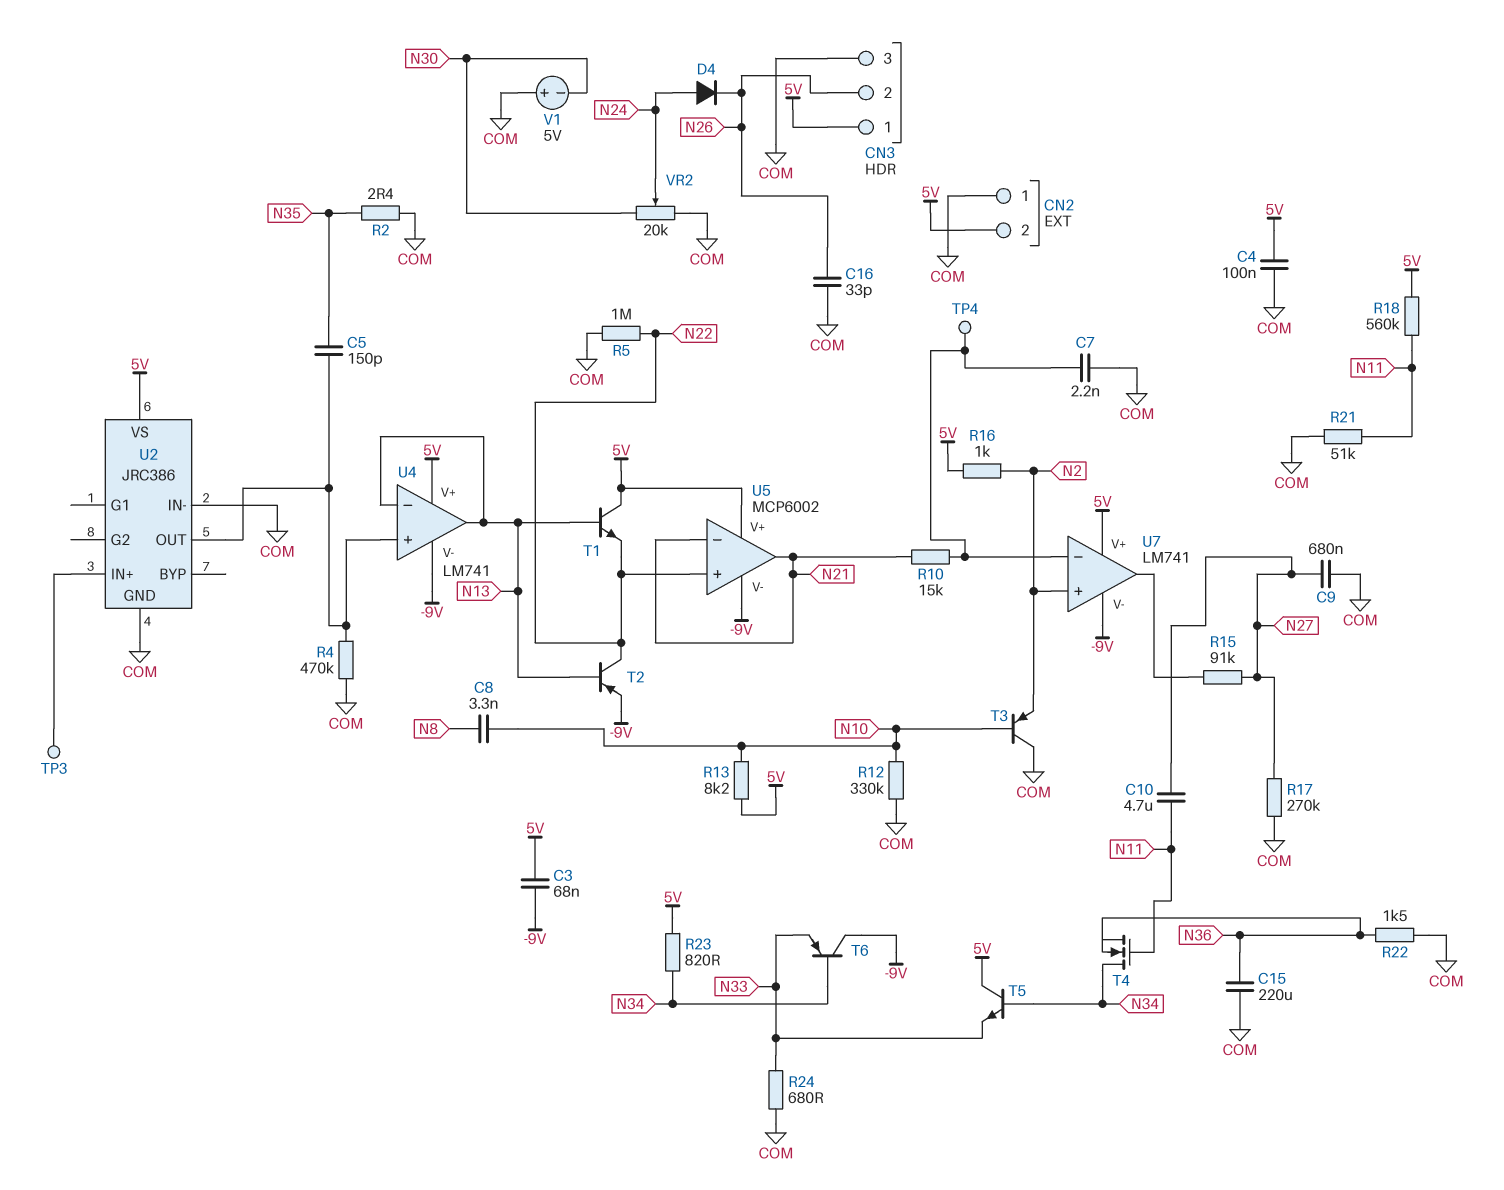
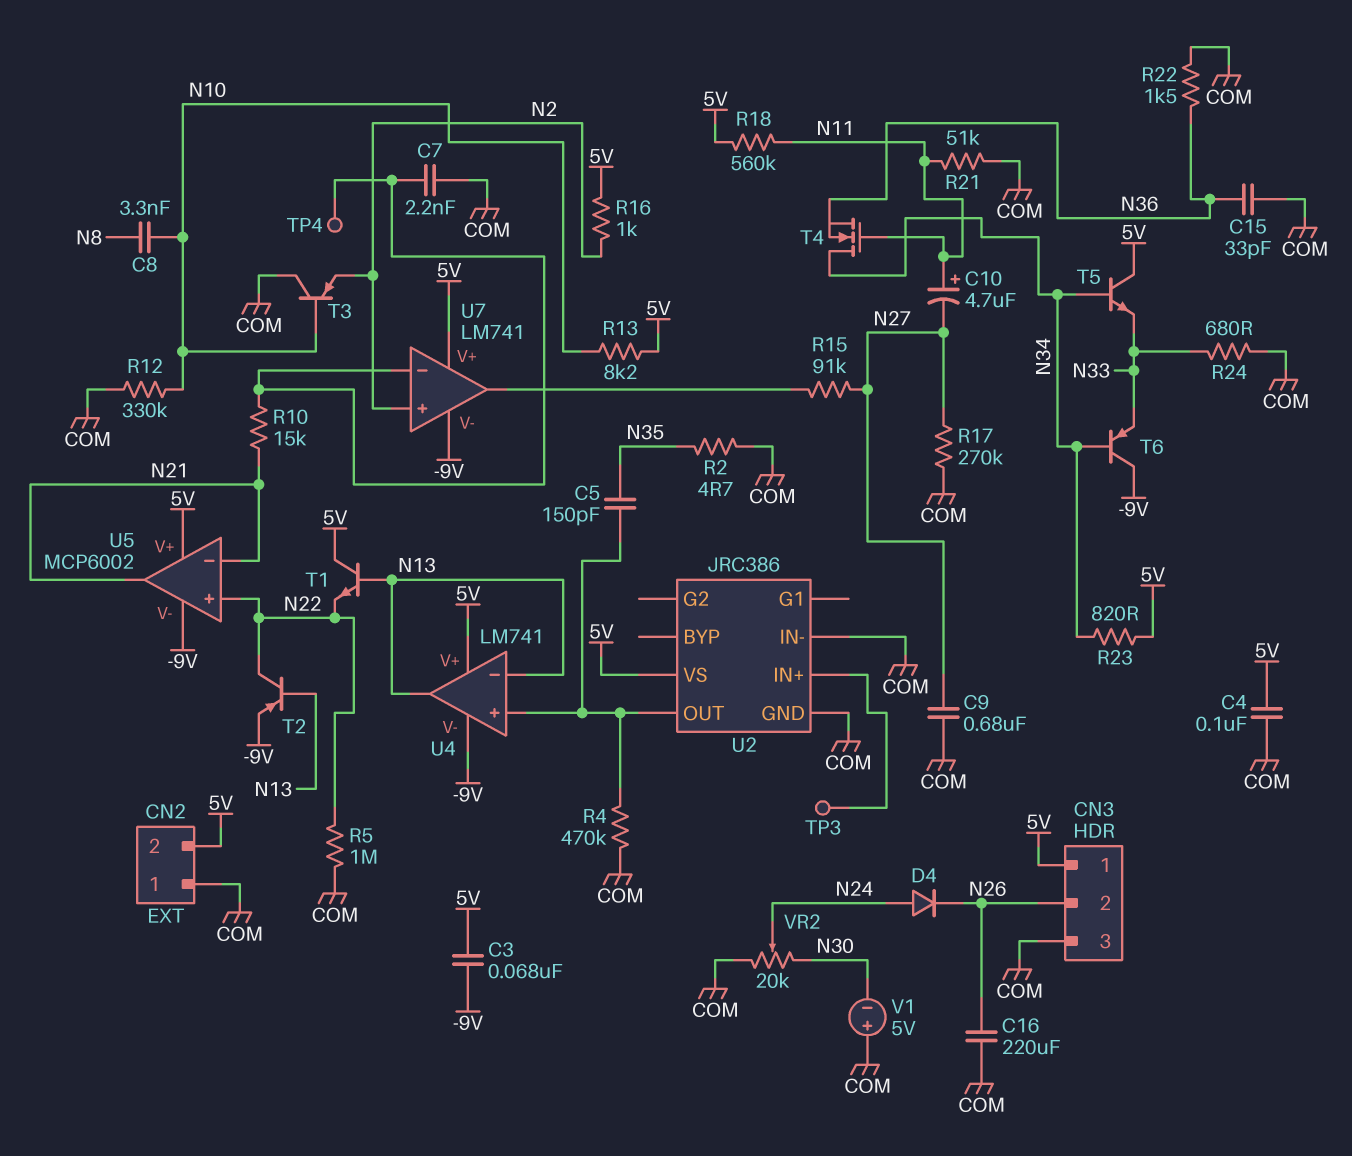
C10: 4.7uF (N11, N27) -> 4.7uF (plus N11, minus N27)
C15: 220uF (COM, N36) -> 33pF (COM, N36)
C16: 33pF (COM, N26) -> 220uF (COM, N26)
R2: 2.4 (COM, N35) -> 4.7 (COM, N35)

